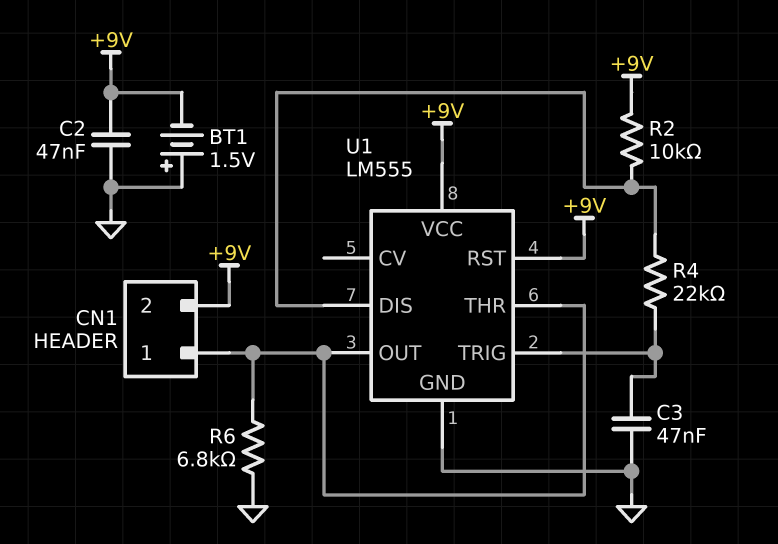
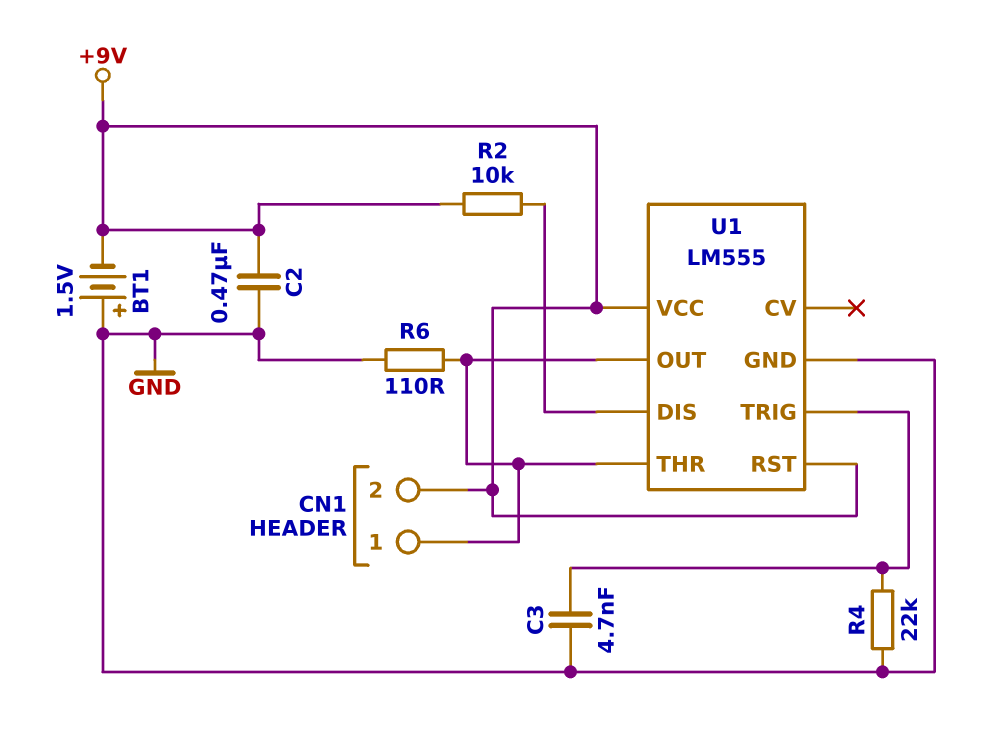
C2: 47nF (+9V, GND) -> 470nF (+9V, GND)
C3: 47nF (GND, U1/TRIG) -> 4.7nF (GND, U1/TRIG)
R4: 22k (U1/DIS, U1/TRIG) -> 22k (GND, U1/TRIG)
R6: 6.8k (CN1/1, GND) -> 110 (CN1/1, GND)

